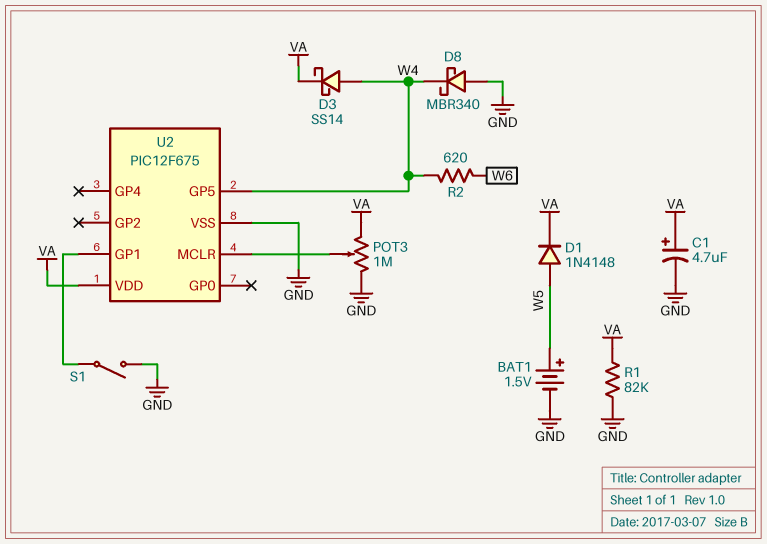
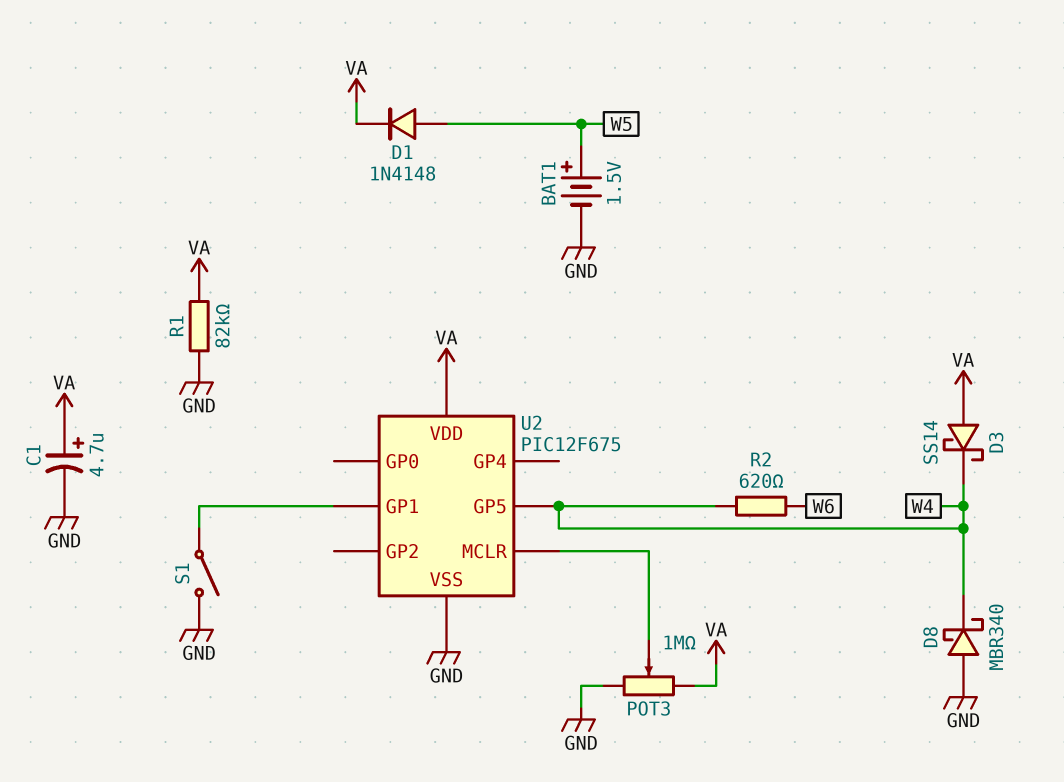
D3: schottky SS14 (A W4, K VA) -> schottky SS14 (A VA, K W4)

